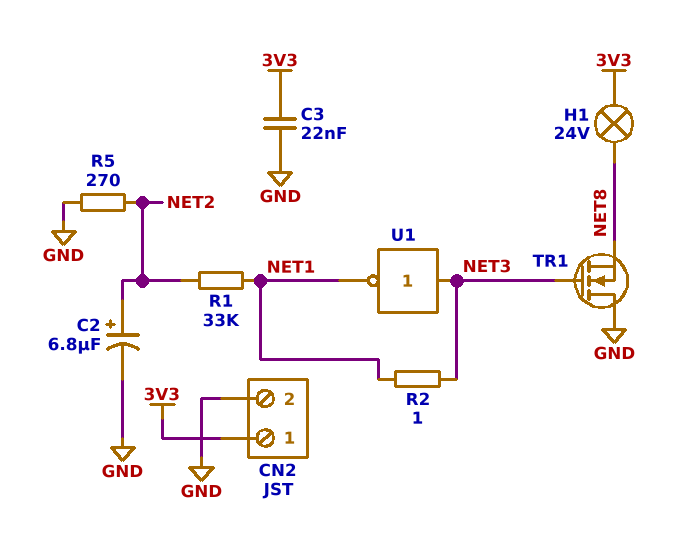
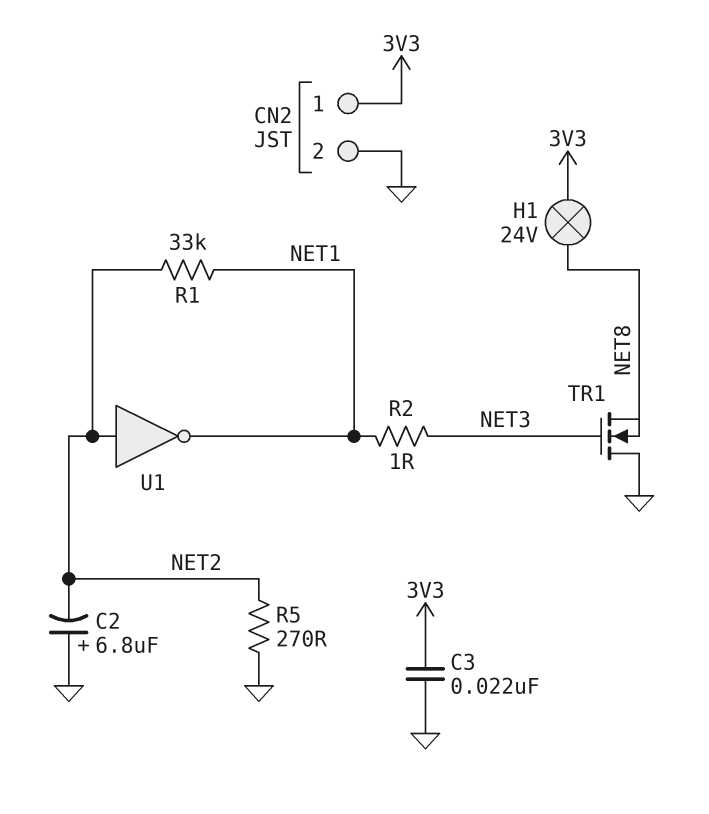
C2: 6.8uF (plus NET2, minus GND) -> 6.8uF (plus GND, minus NET2)
U1: NOT (in NET3, out NET1) -> NOT (in NET2, out NET1)

